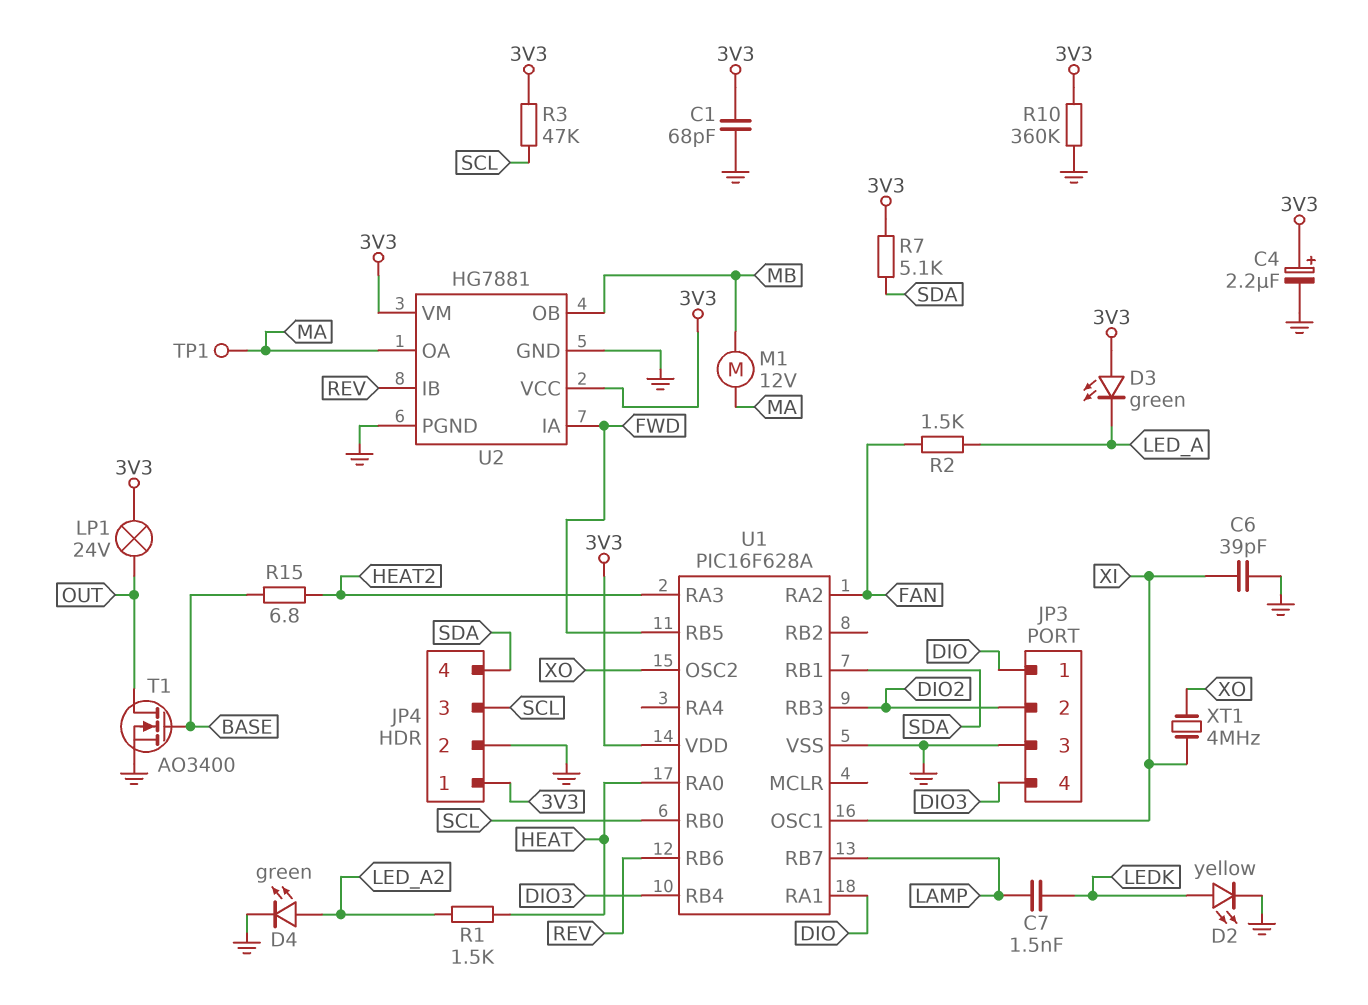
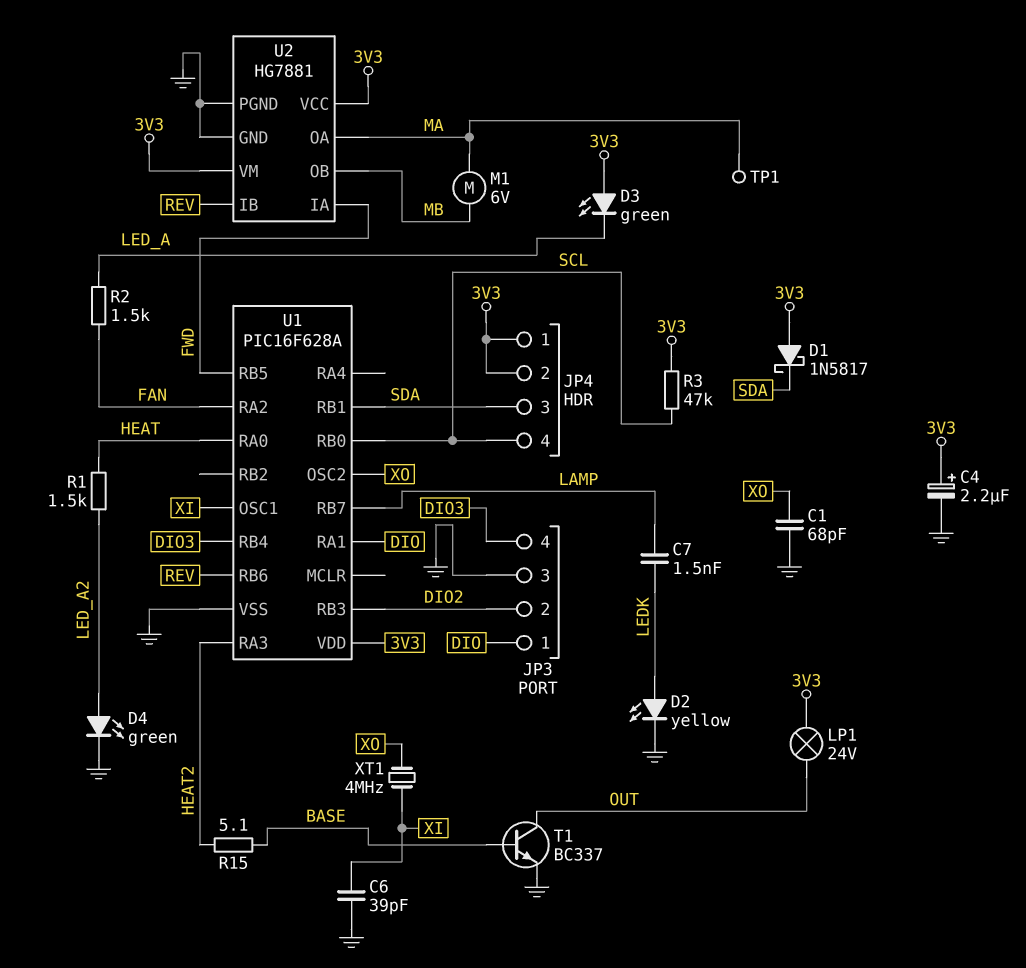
C1: 68pF (3V3, GND) -> 68pF (GND, XO)
D1: none -> schottky 1N5817 (A 3V3, K SDA)
JP4 pin 2: GND -> 3V3
JP4 pin 3: SCL -> SDA
JP4 pin 4: SDA -> SCL
M1: motor 12V (MA, MB) -> motor 6V (MA, MB)
R7: 5.1k (3V3, SDA) -> none
R10: 360k (3V3, GND) -> none
R15: 6.8 (BASE, HEAT2) -> 5.1 (BASE, HEAT2)
T1: NMOS AO3400 (G BASE, D OUT, S GND) -> NPN BC337 (B BASE, C OUT, E GND)

